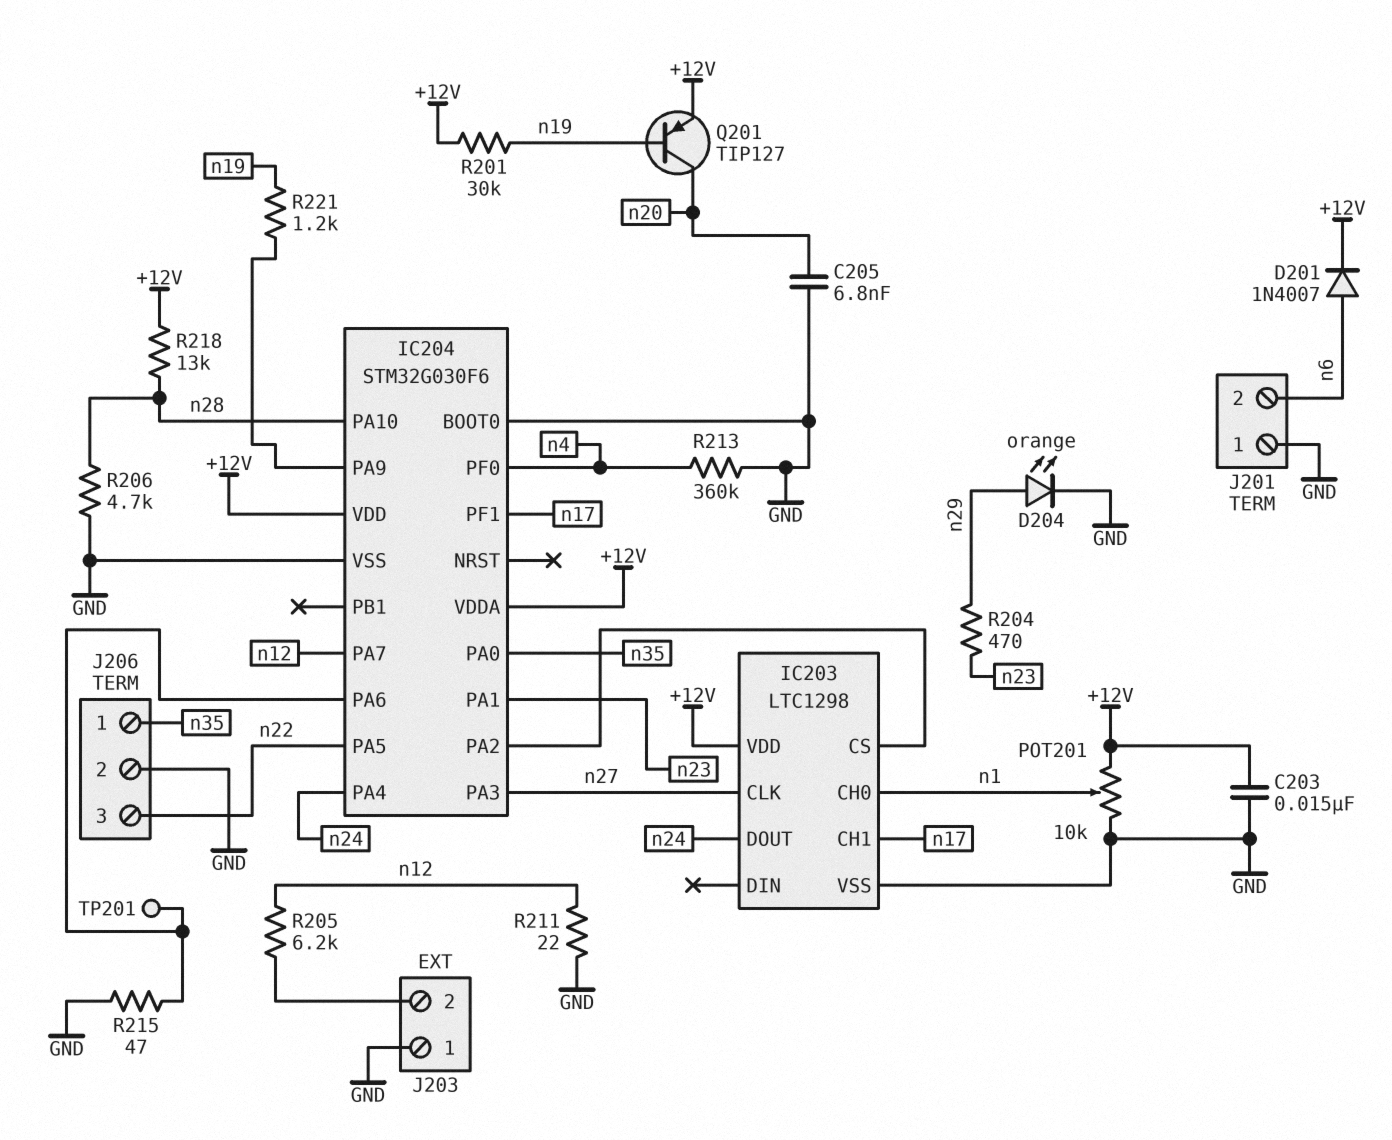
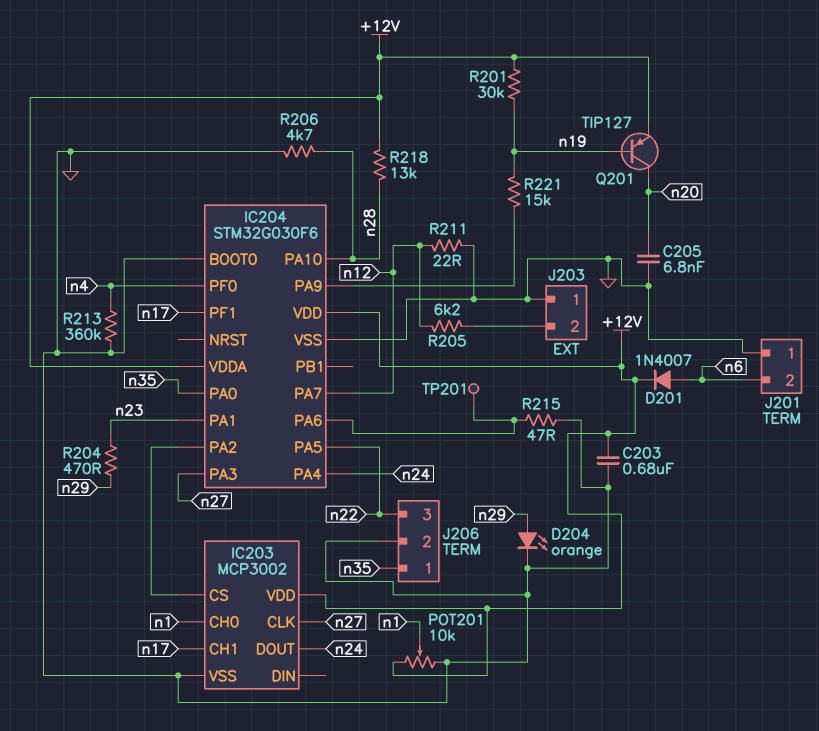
C203: 15nF (+12V, GND) -> 680nF (+12V, GND)
IC203: LTC1298 -> MCP3002
R221: 1.2k (IC204/PA9, n19) -> 15k (IC204/PA9, n19)

